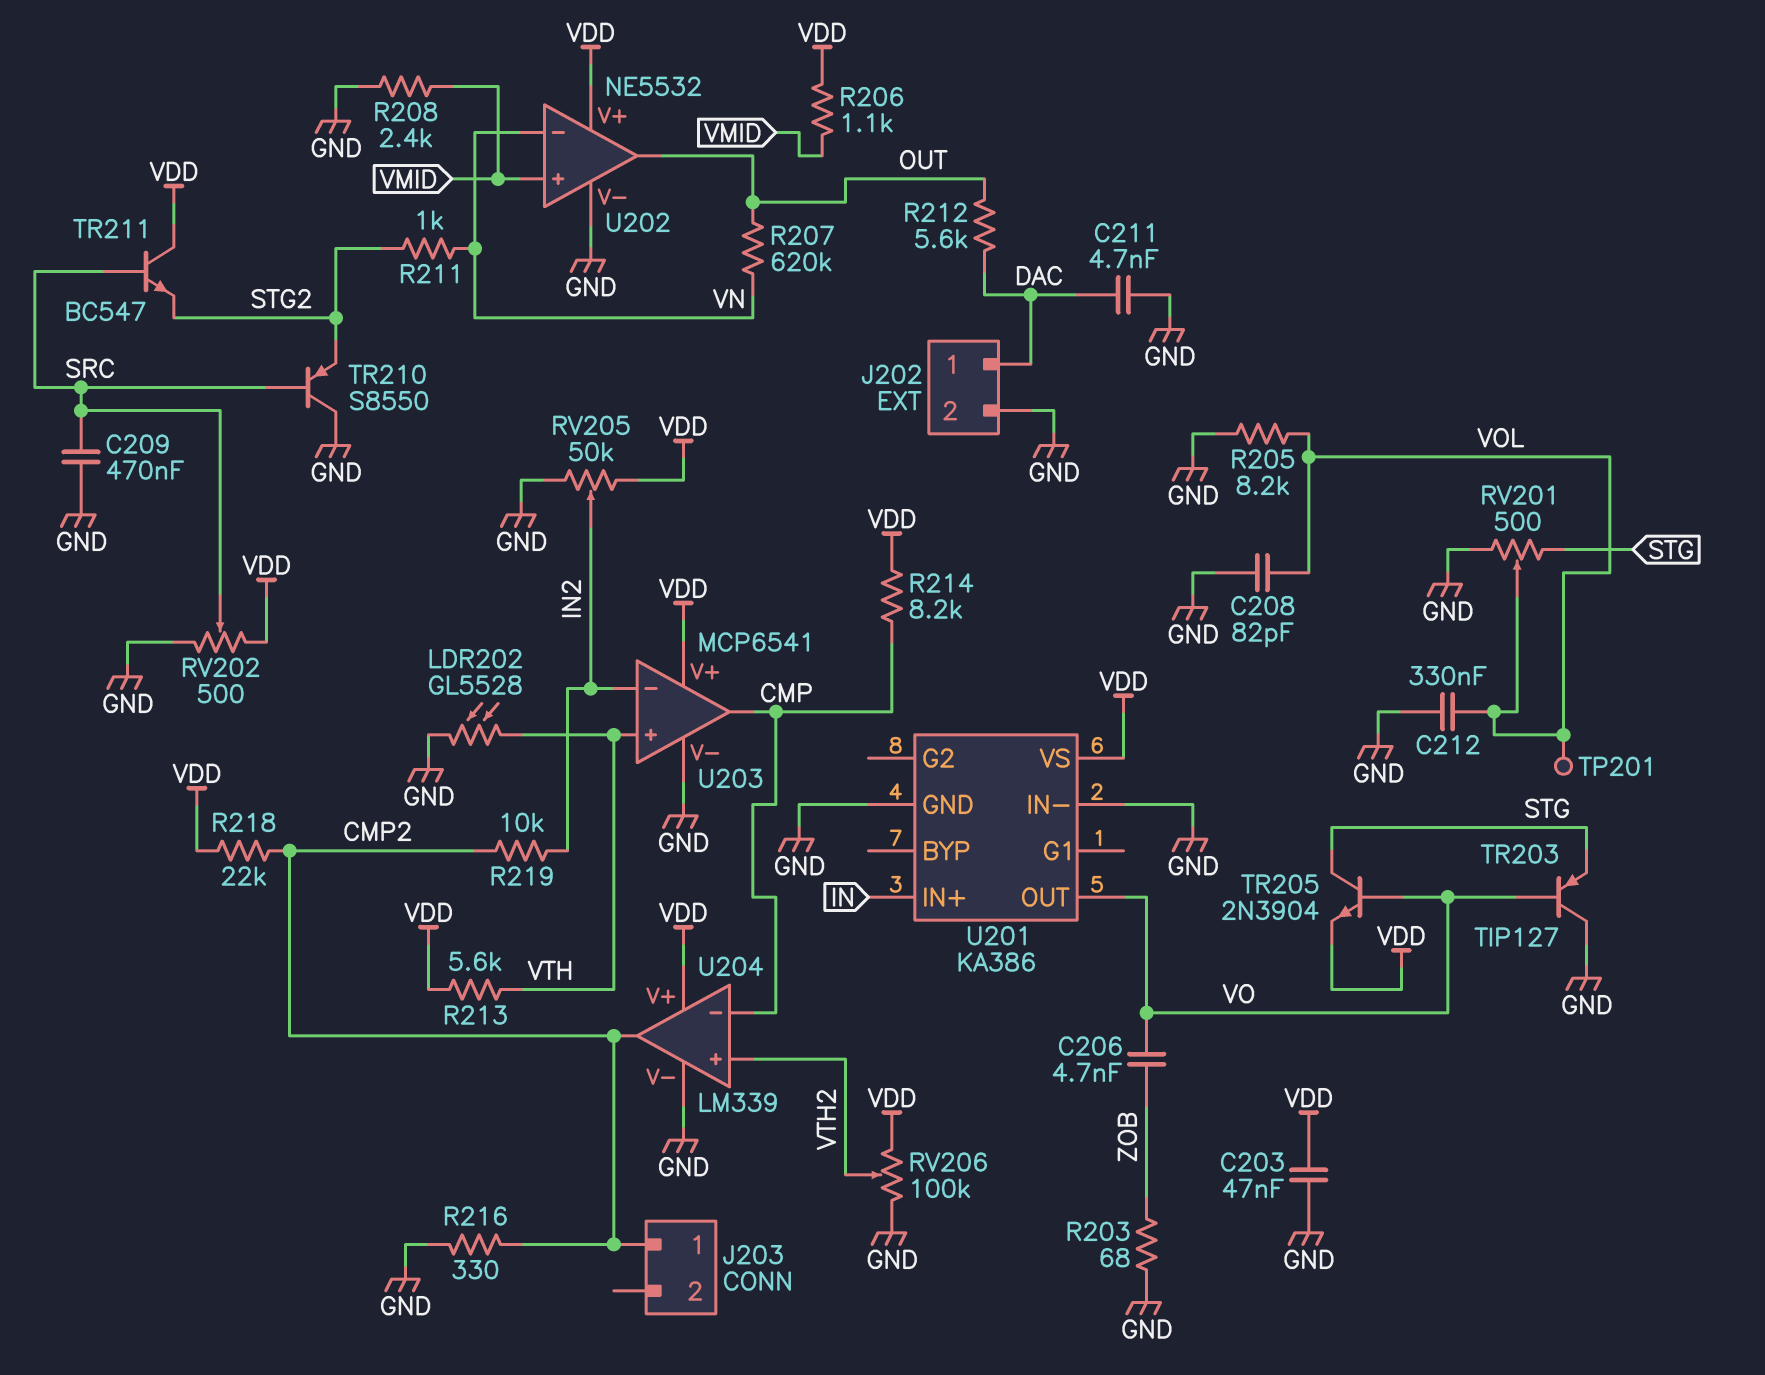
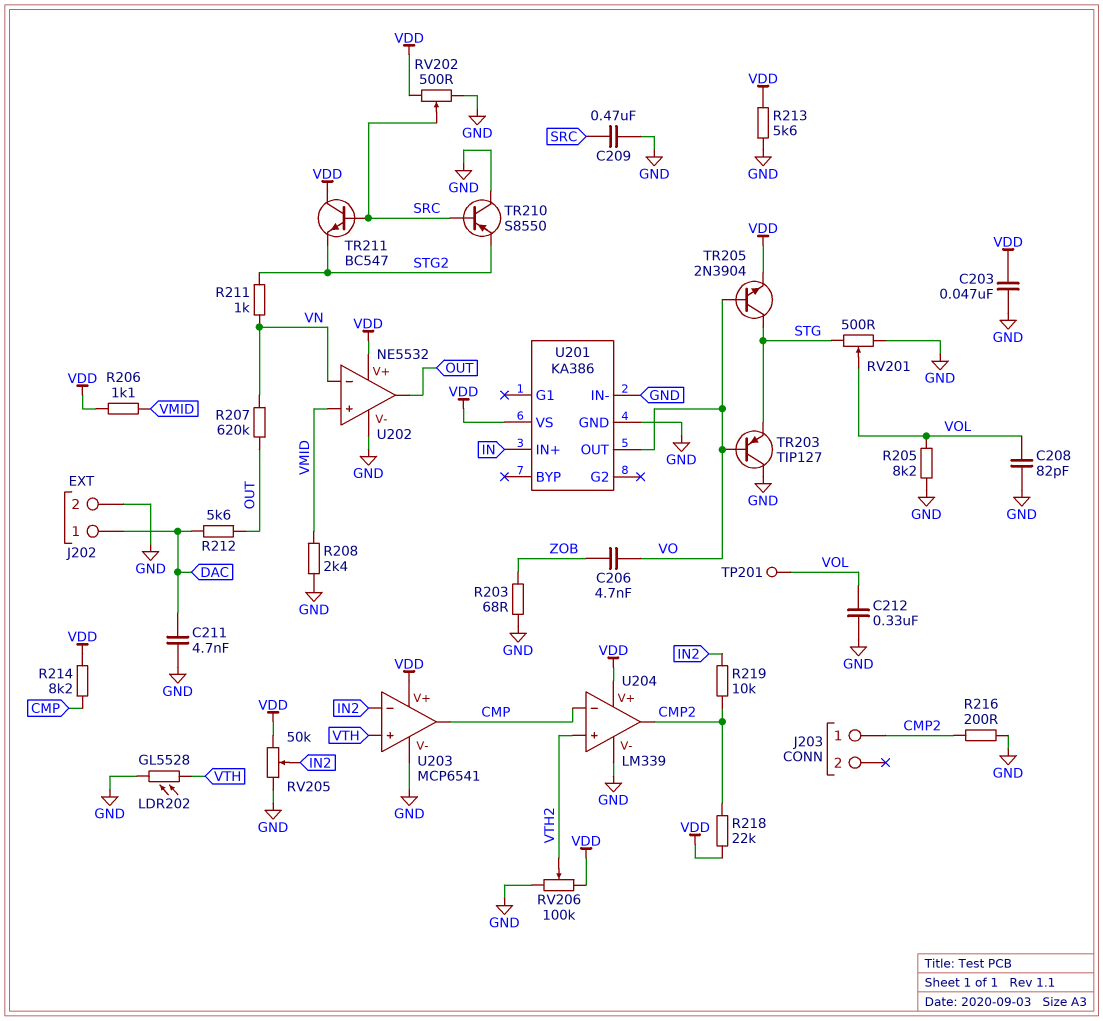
R213: 5.6k (VDD, VTH) -> 5.6k (GND, VDD)
R216: 330 (CMP2, GND) -> 200 (CMP2, GND)

